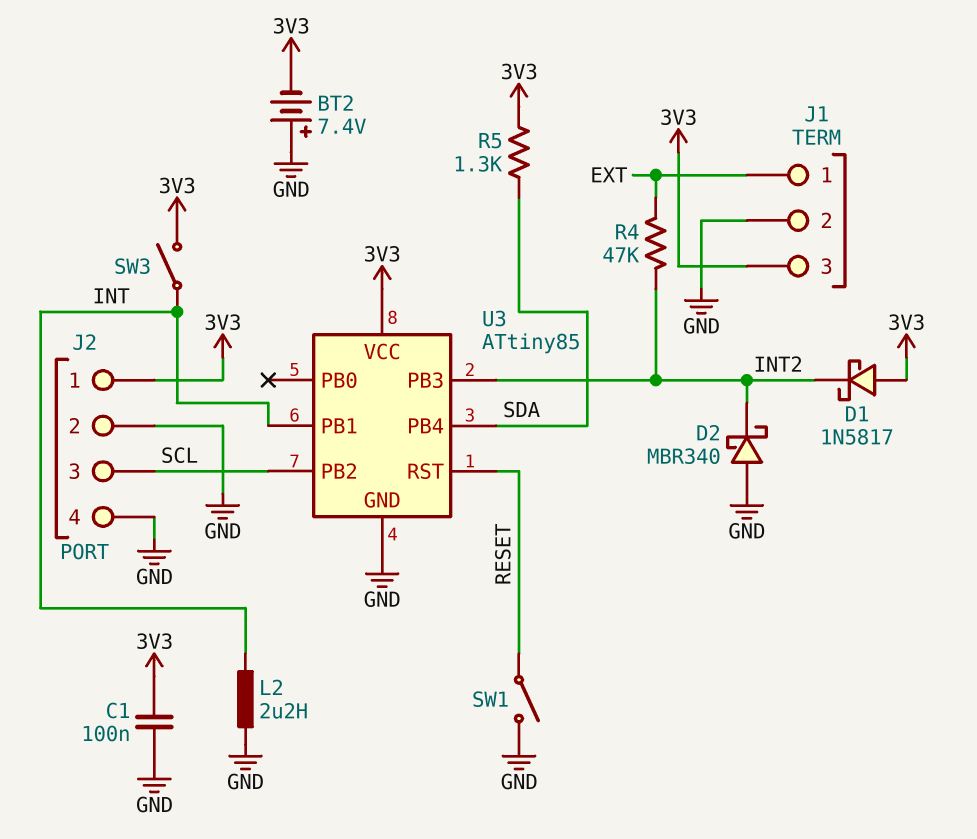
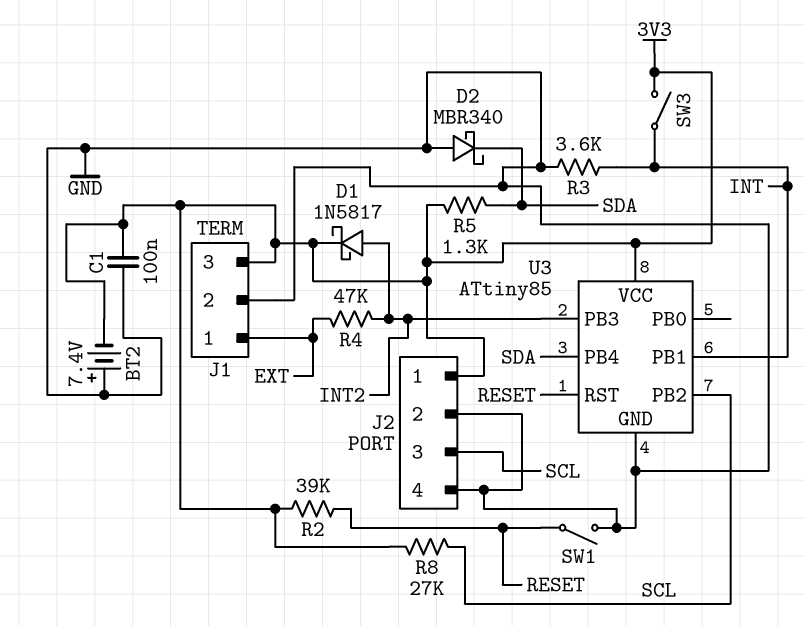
D1: schottky 1N5817 (A 3V3, K INT2) -> schottky 1N5817 (A INT2, K 3V3)
D2: schottky MBR340 (A GND, K INT2) -> schottky MBR340 (A GND, K SDA)
L2: 2.2uH (GND, INT) -> none
R2: none -> 39k (3V3, RESET)
R3: none -> 3.6k (GND, INT)
R8: none -> 27k (3V3, SCL)

